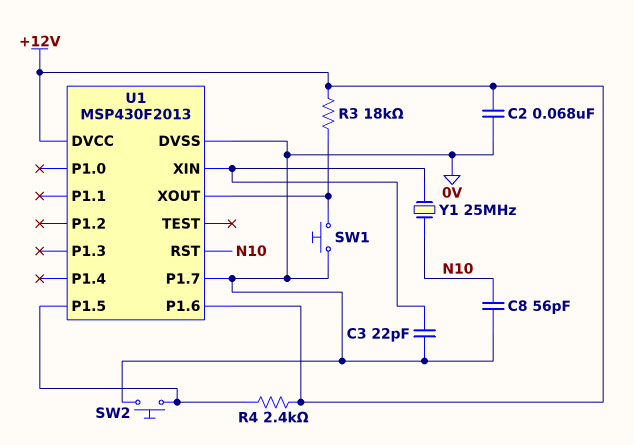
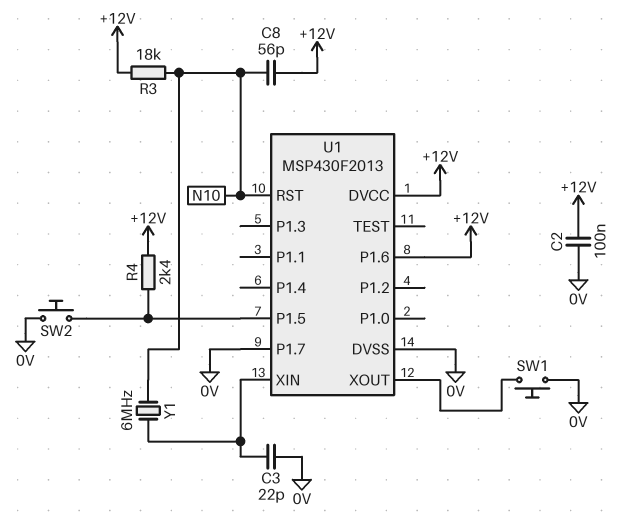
C2: 68nF (+12V, 0V) -> 100nF (+12V, 0V)
C8: 56pF (0V, N10) -> 56pF (+12V, N10)
R3: 18k (+12V, U1/XOUT) -> 18k (+12V, N10)
Y1: 25MHz (N10, U1/XIN) -> 6MHz (N10, U1/XIN)

